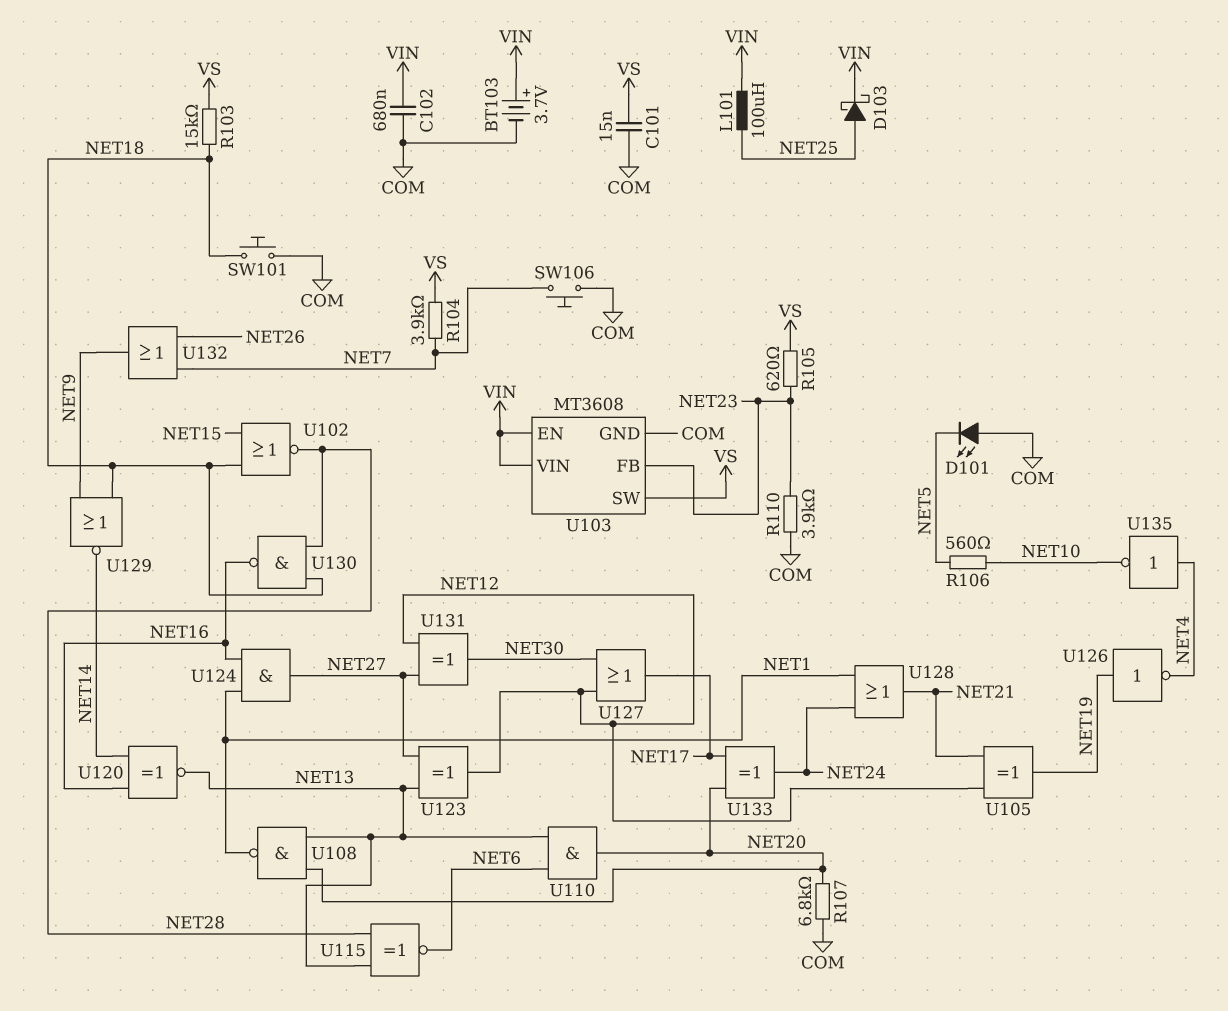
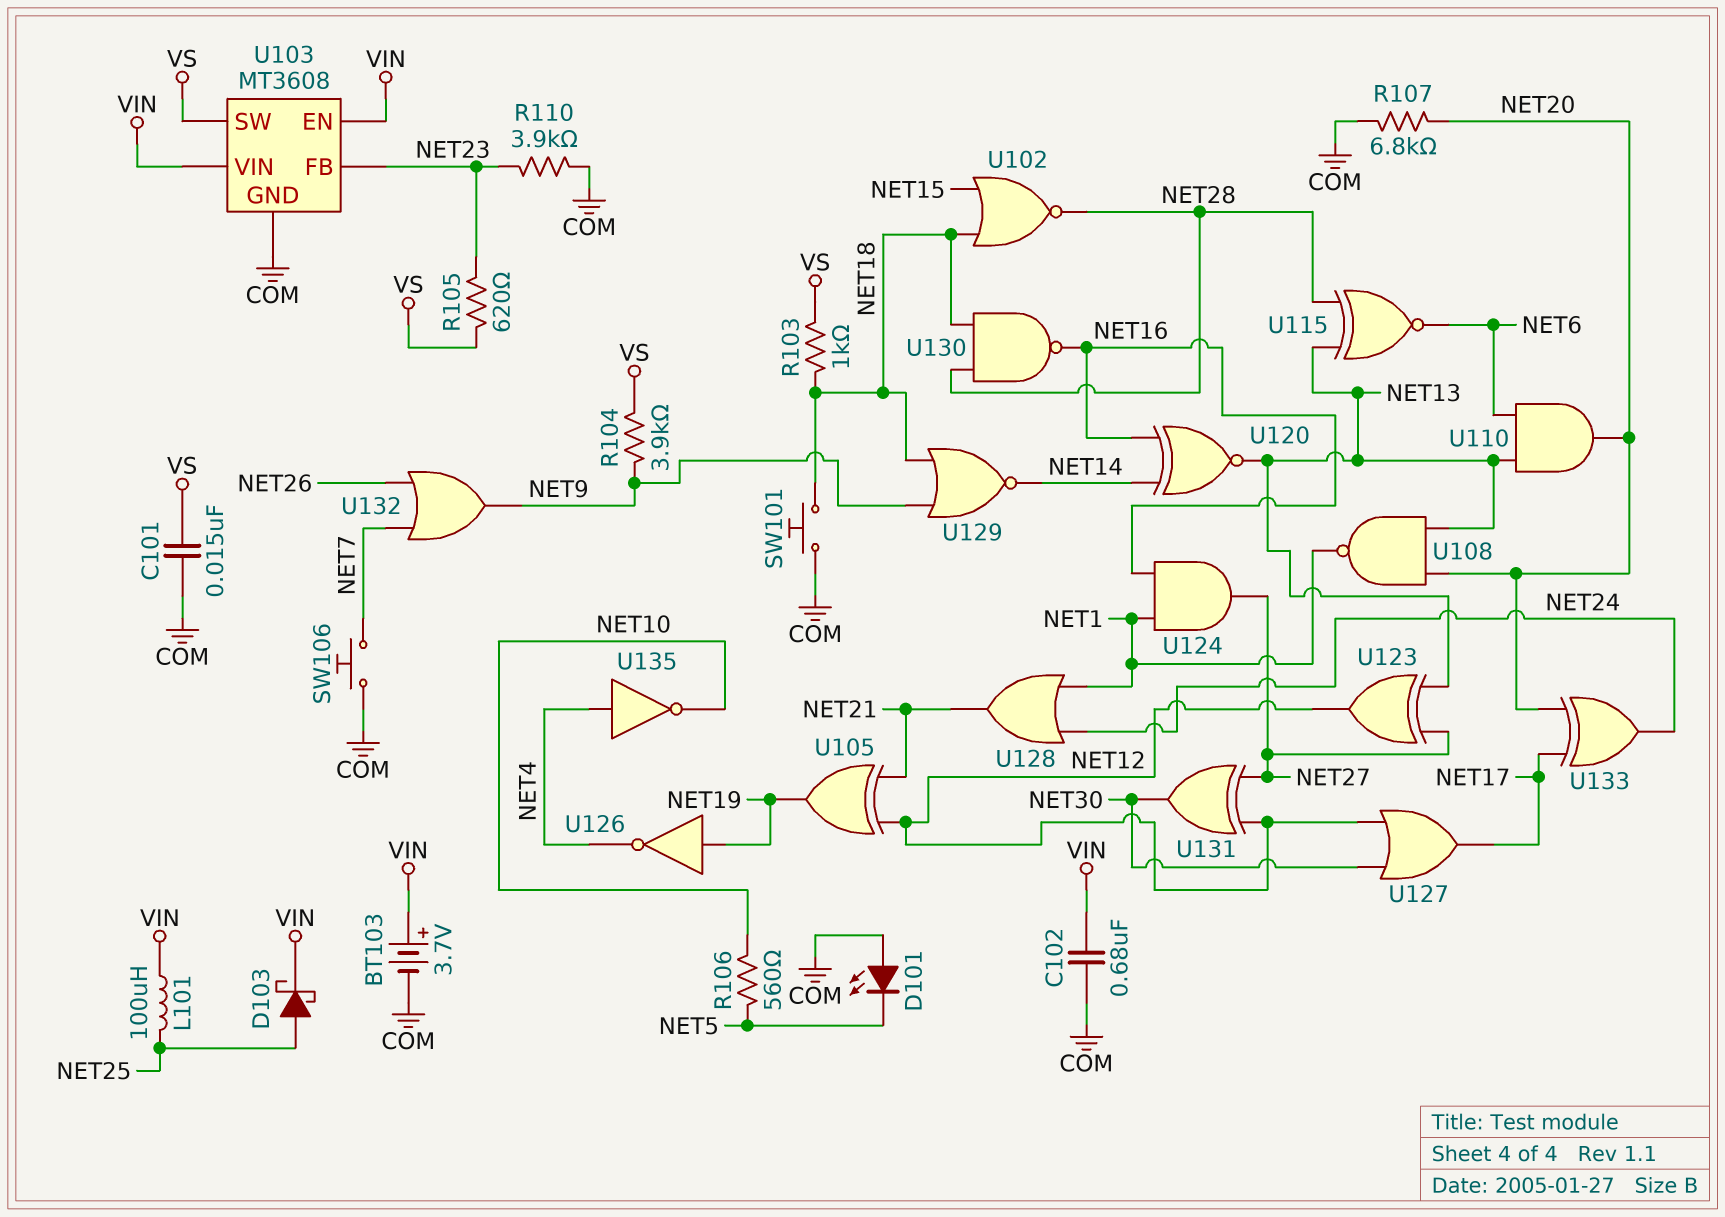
R103: 15k (NET18, VS) -> 1k (NET18, VS)
R104: 3.9k (NET7, VS) -> 3.9k (NET9, VS)

